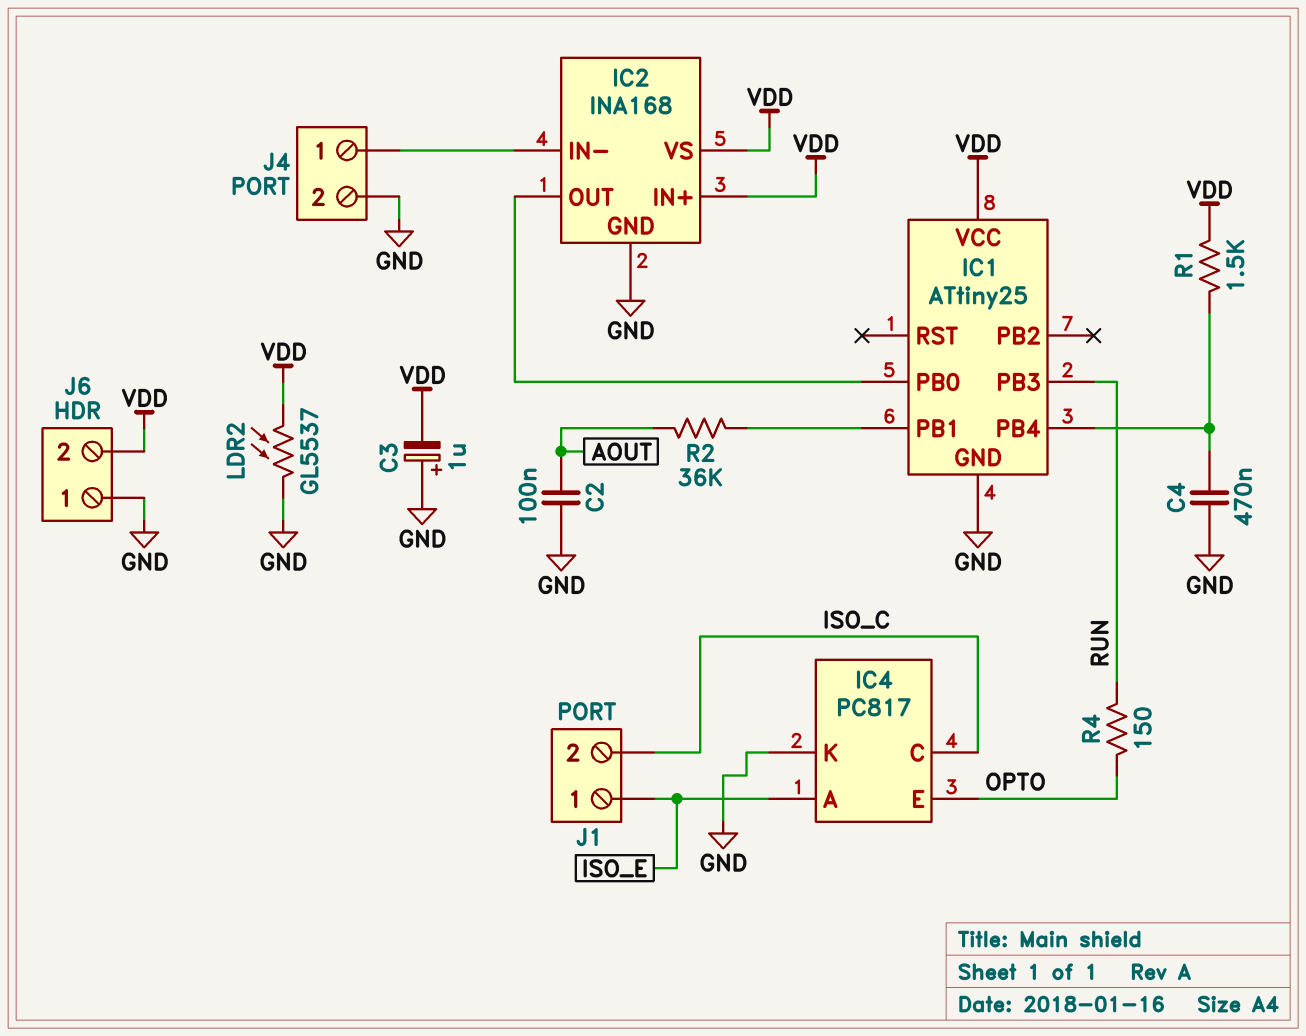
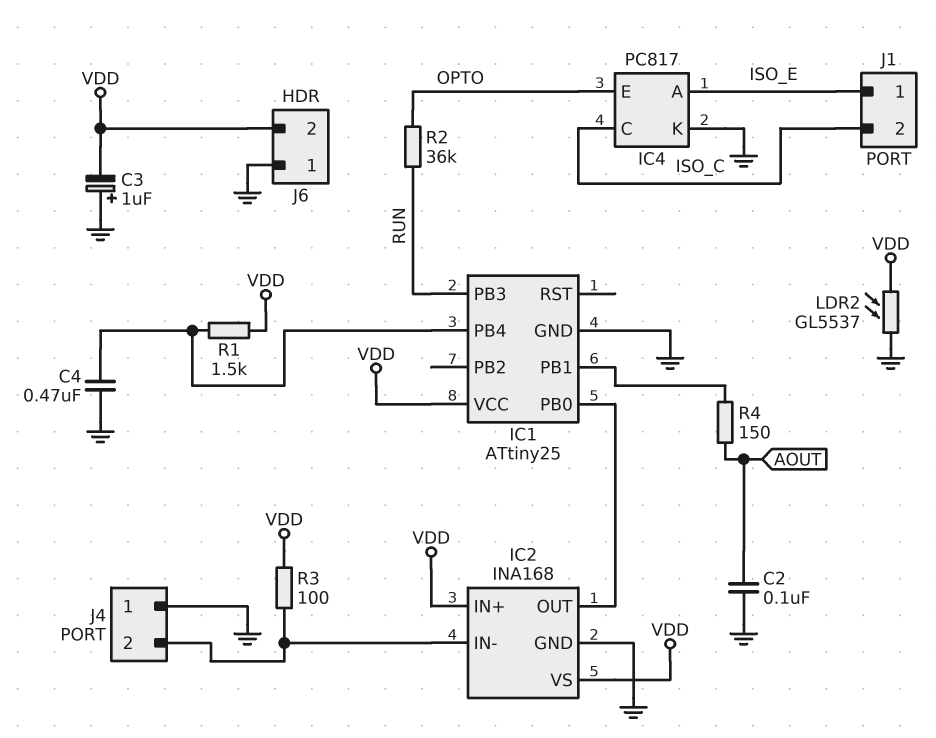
J4 pin 1: IC2/IN- -> GND
J4 pin 2: GND -> IC2/IN-
R2: 36k (AOUT, IC1/PB1) -> 36k (OPTO, RUN)
R3: none -> 100 (IC2/IN-, VDD)
R4: 150 (OPTO, RUN) -> 150 (AOUT, IC1/PB1)

